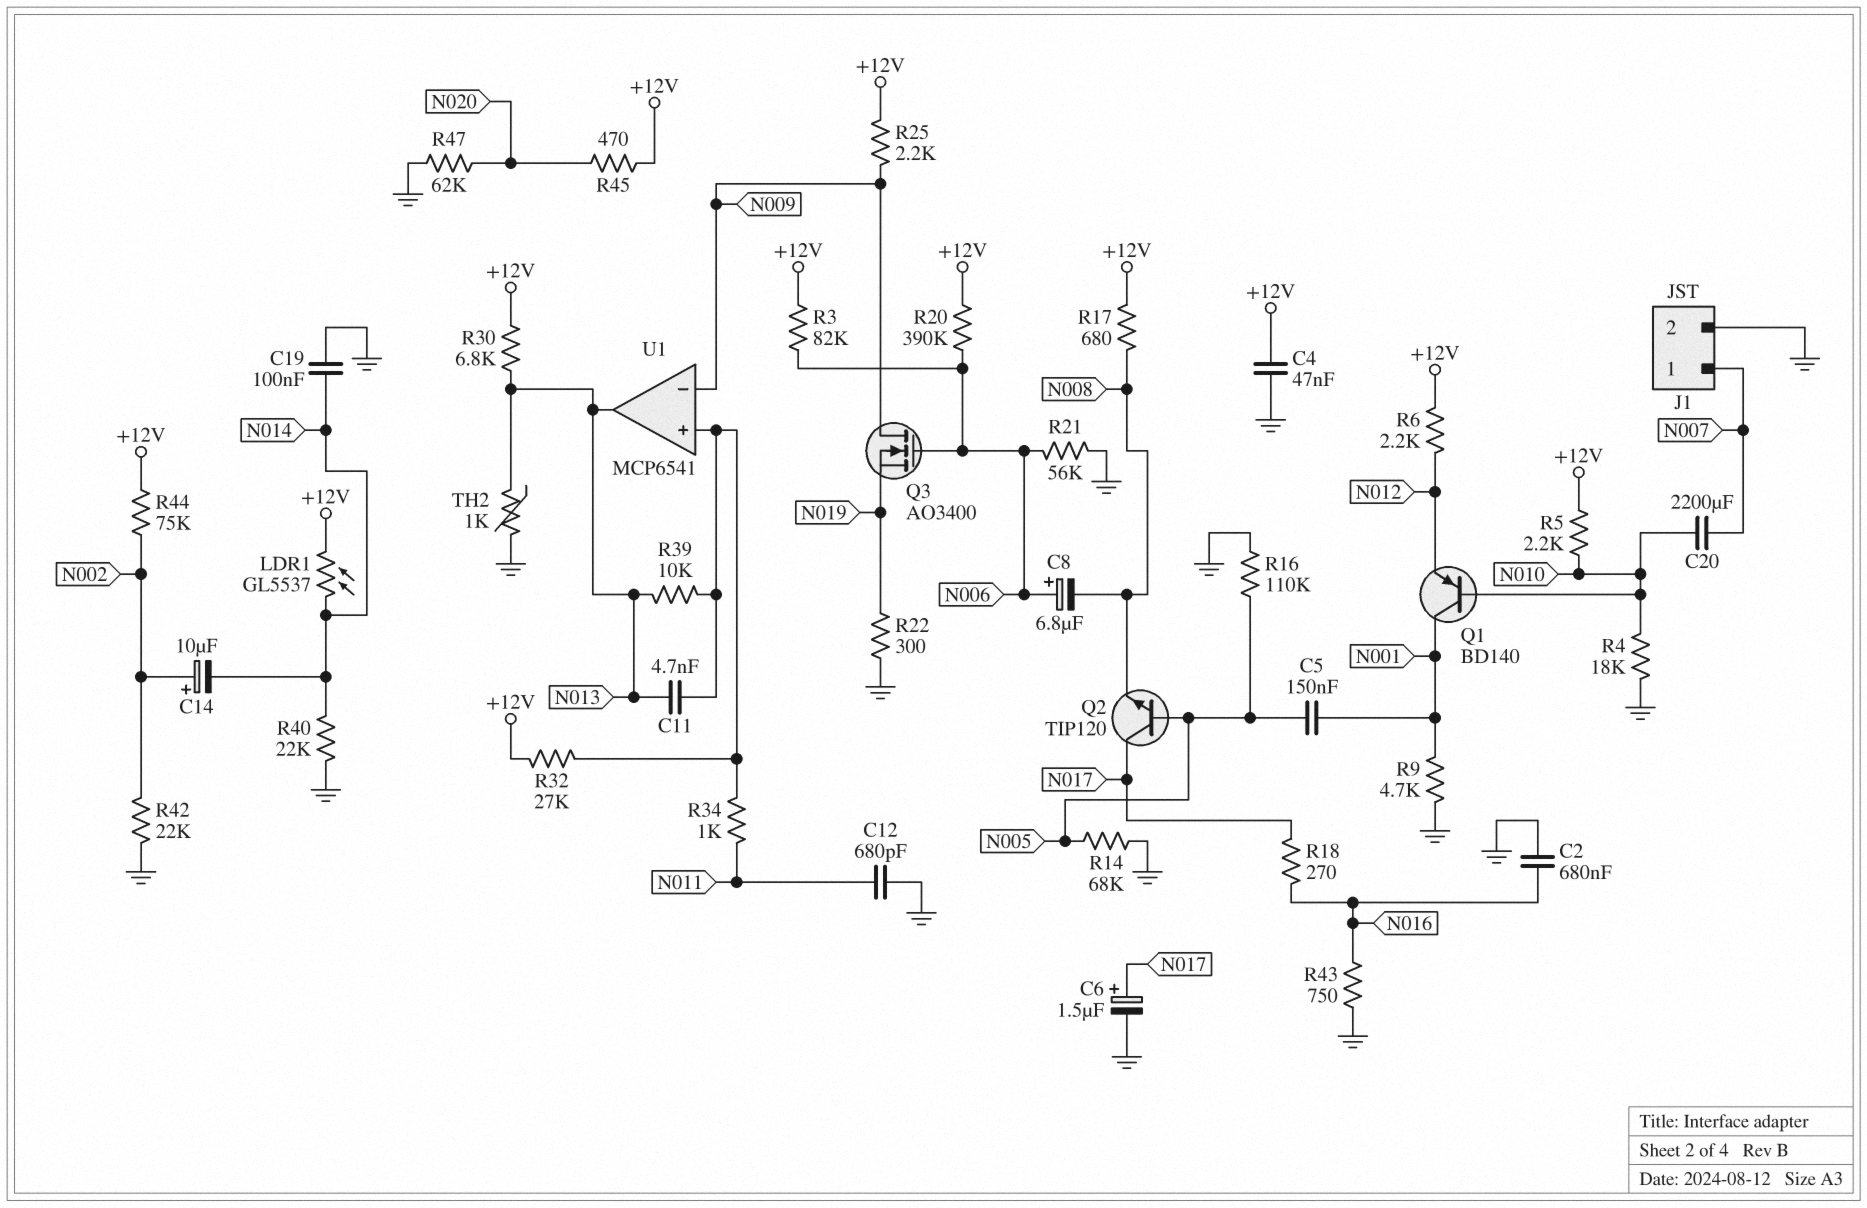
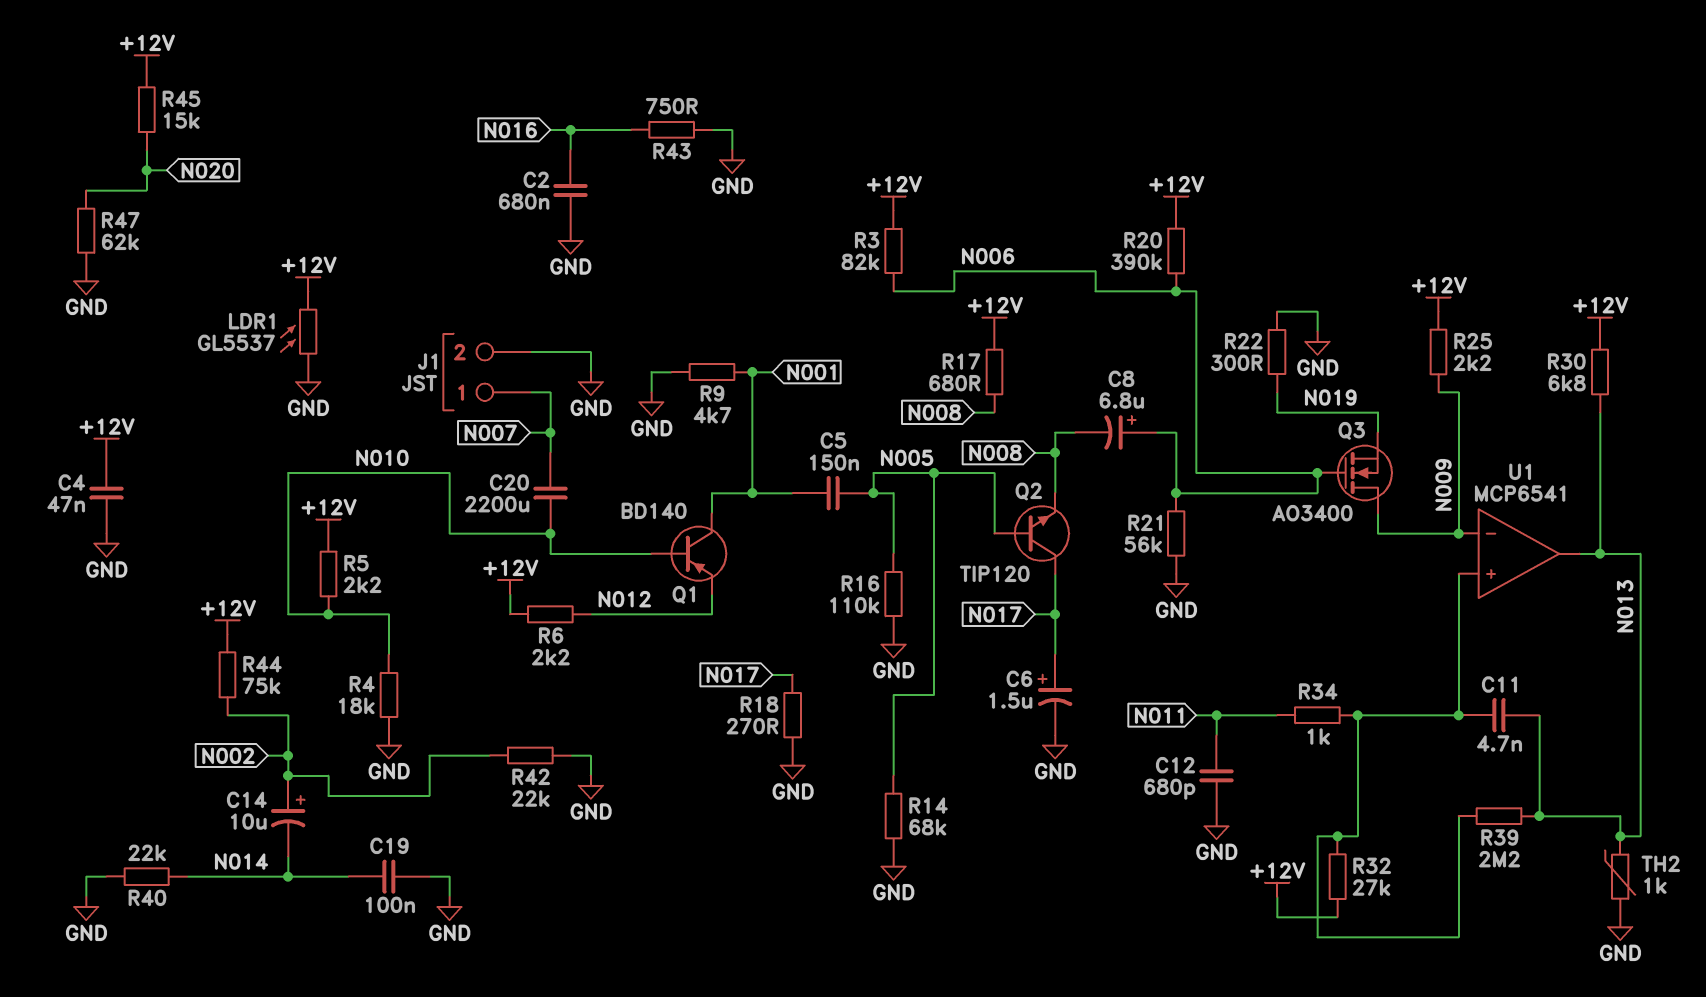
LDR1: GL5537 (+12V, N014) -> GL5537 (+12V, GND)
R18: 270 (N016, N017) -> 270 (GND, N017)
R39: 10k (N013, U1/in+) -> 2.2M (N013, U1/in+)
R45: 470 (+12V, N020) -> 15k (+12V, N020)

